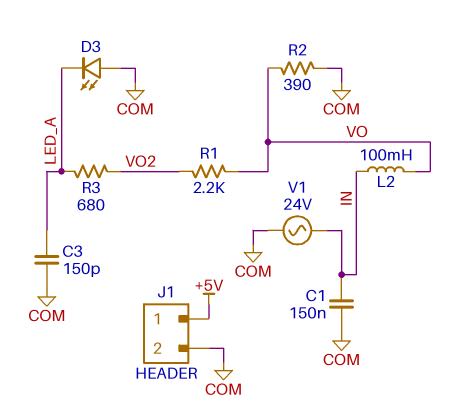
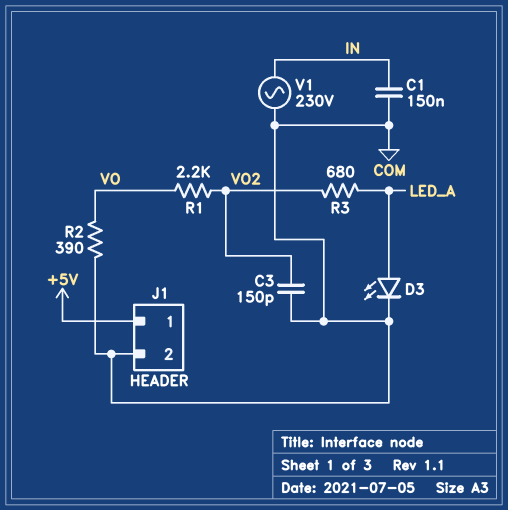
C3: 150pF (COM, LED_A) -> 150pF (COM, VO2)
D3: LED (A COM, K LED_A) -> LED (A LED_A, K COM)
L2: 100mH (IN, VO) -> none
V1: AC 24V (COM, IN) -> AC 230V (COM, IN)

